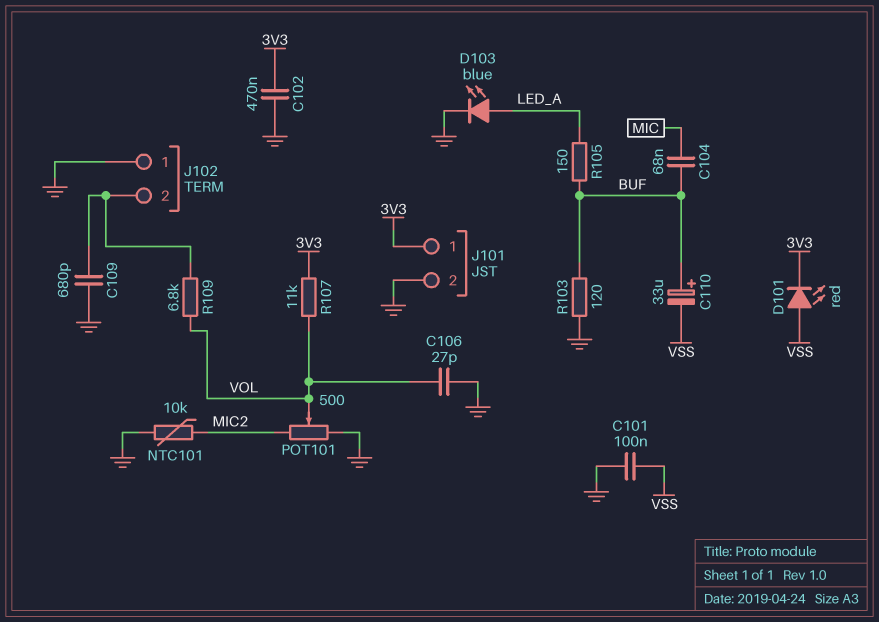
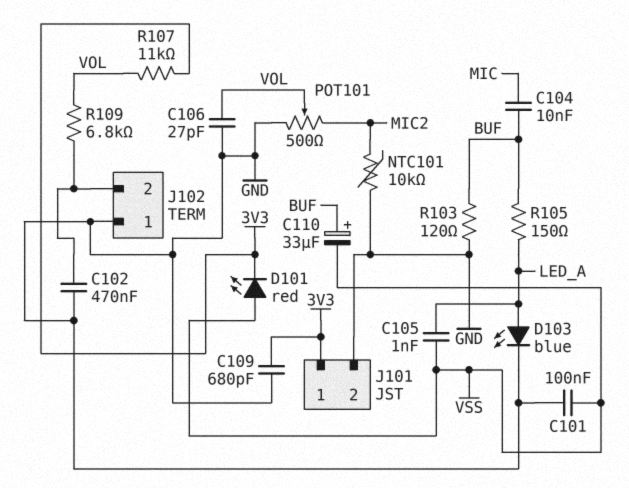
C102: 470nF (3V3, GND) -> 470nF (GND, J102/2)
C104: 68nF (BUF, MIC) -> 10nF (BUF, MIC)
C105: none -> 1nF (LED_A, VSS)
C109: 680pF (GND, J102/2) -> 680pF (3V3, GND)

